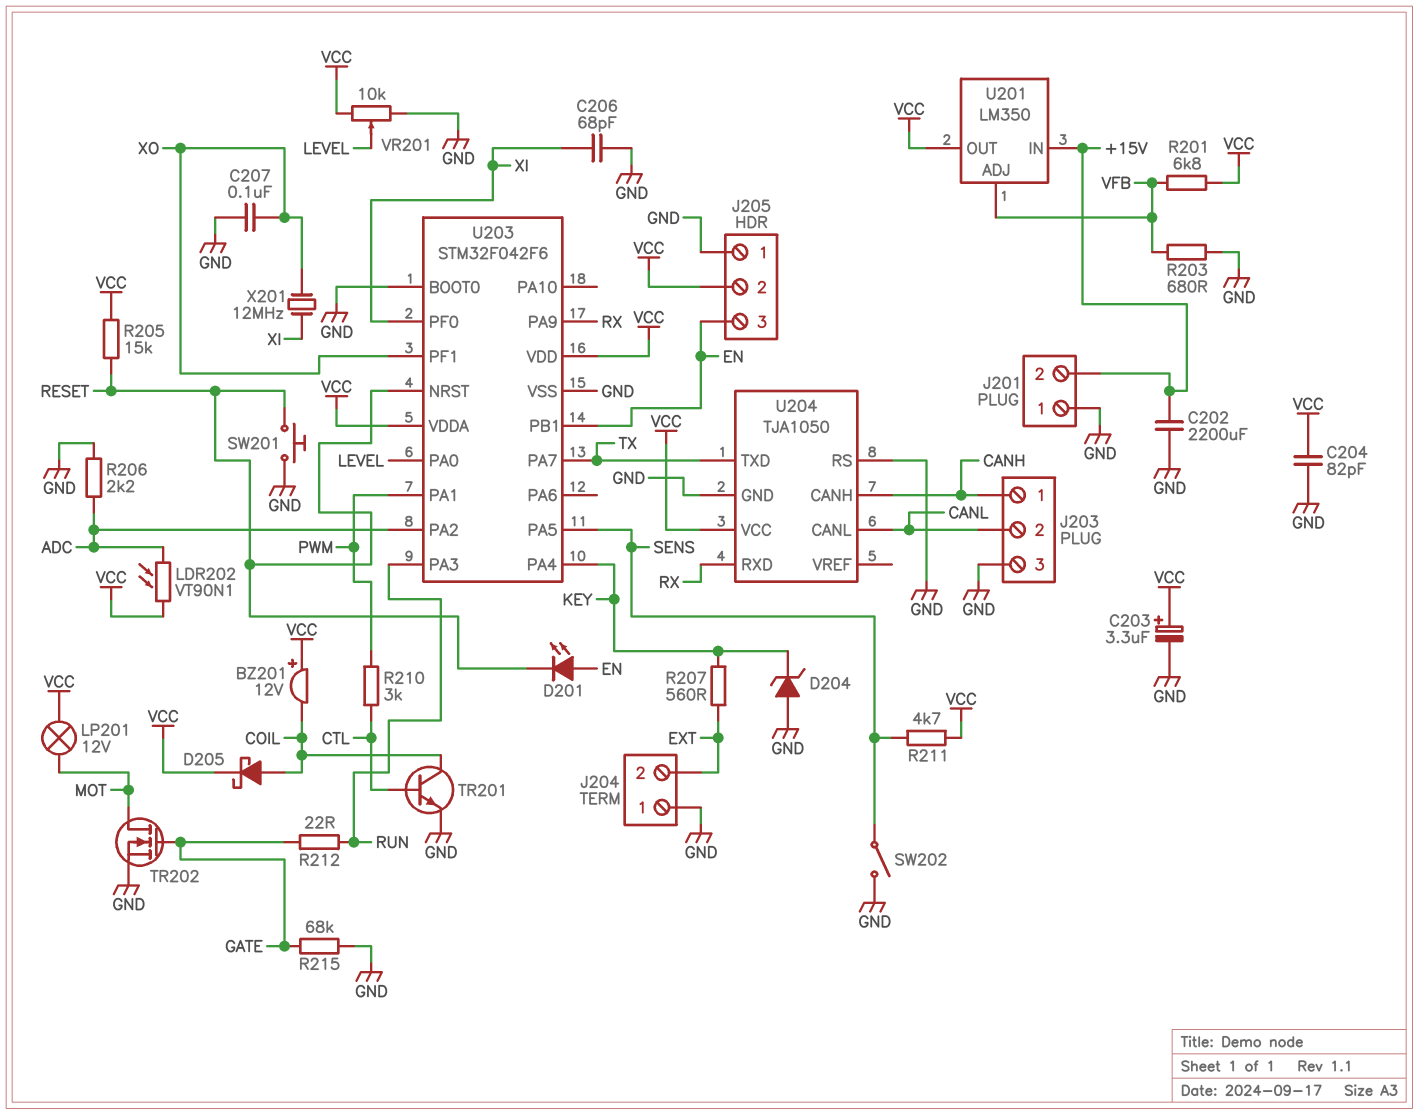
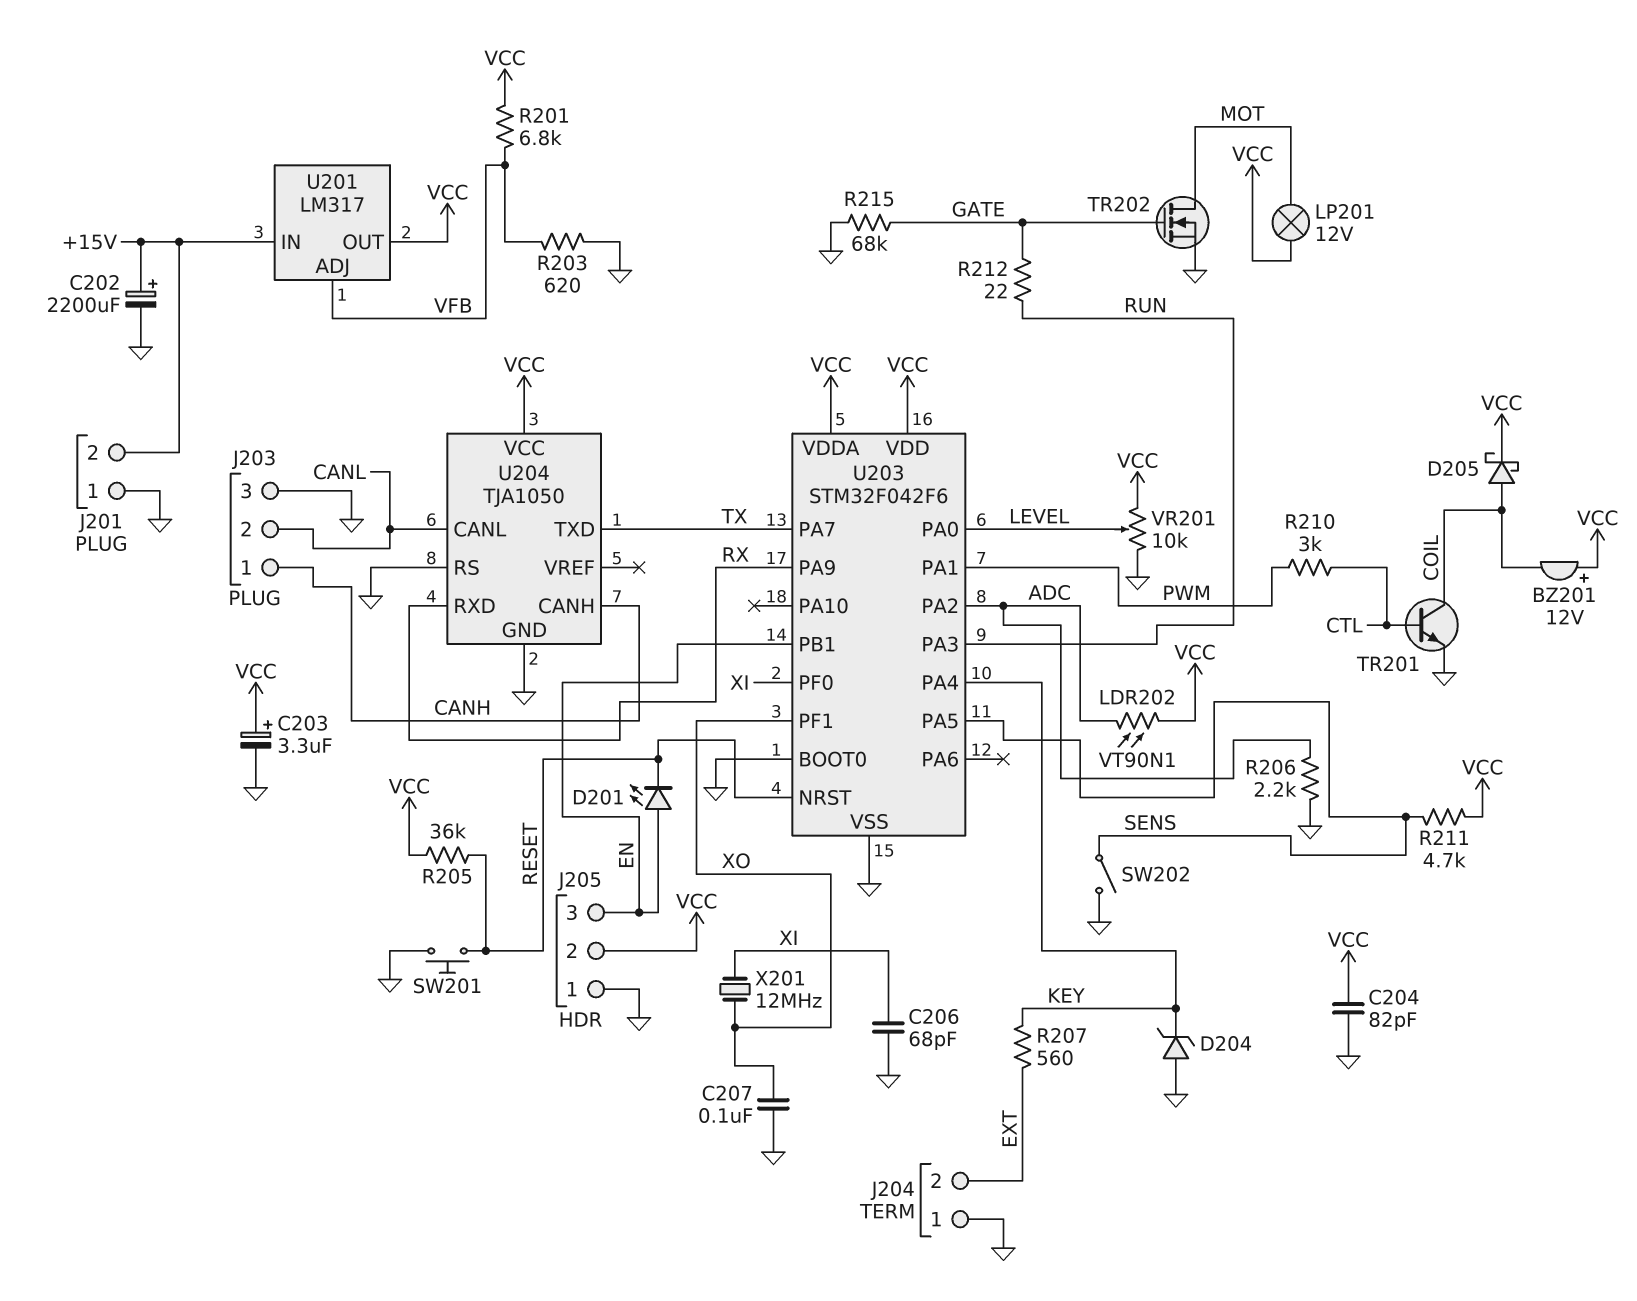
C202: 2200uF (+15V, GND) -> 2200uF (plus +15V, minus GND)
R203: 680 (GND, VFB) -> 620 (GND, VFB)
R205: 15k (RESET, VCC) -> 36k (RESET, VCC)
U201: LM350 -> LM317

